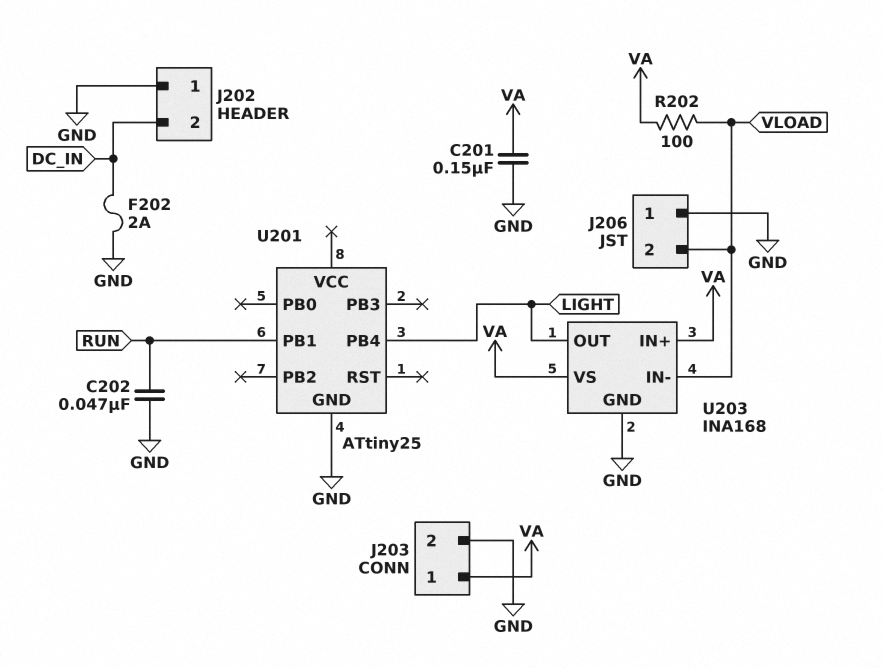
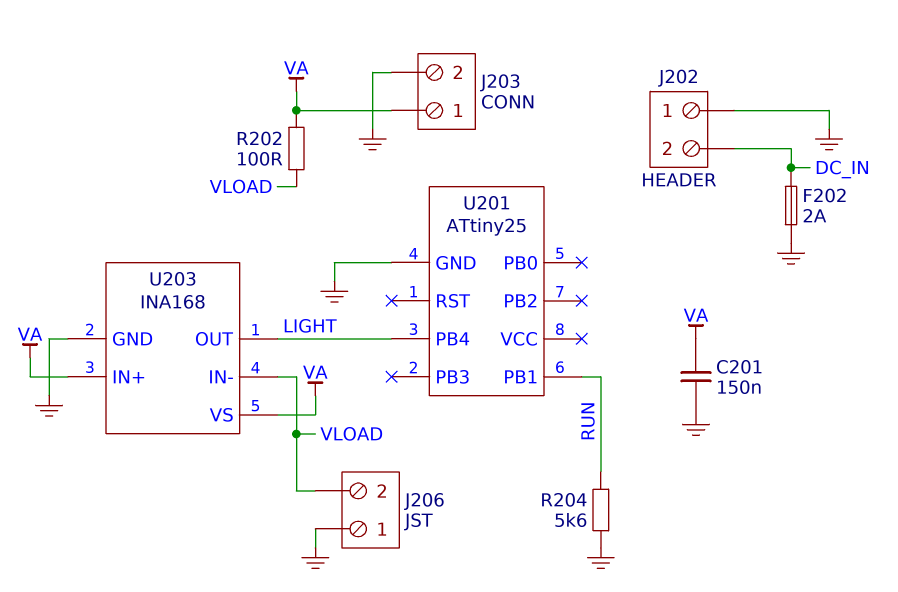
C202: 47nF (GND, RUN) -> none
R204: none -> 5.6k (GND, RUN)

